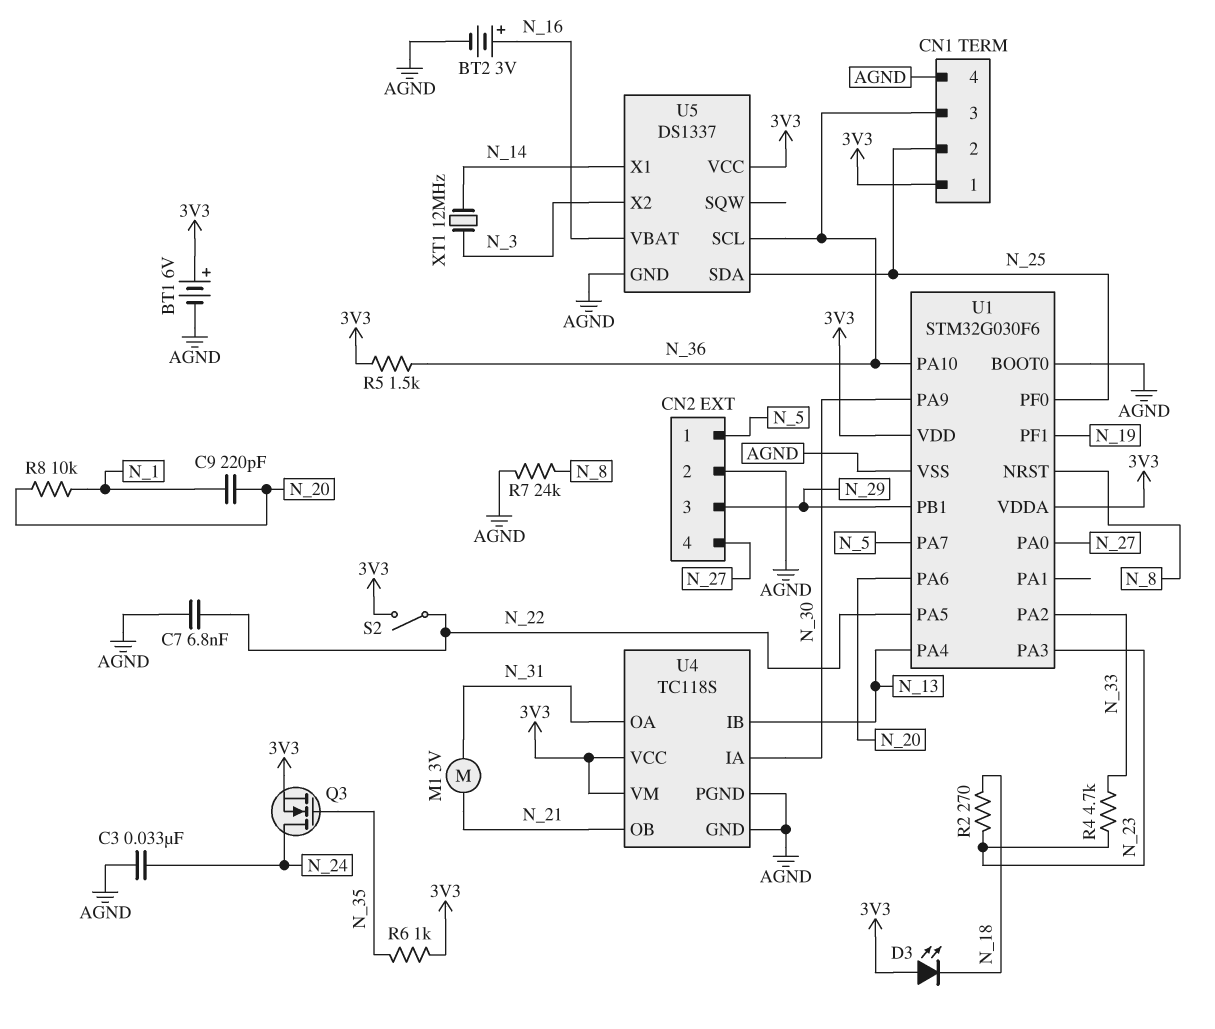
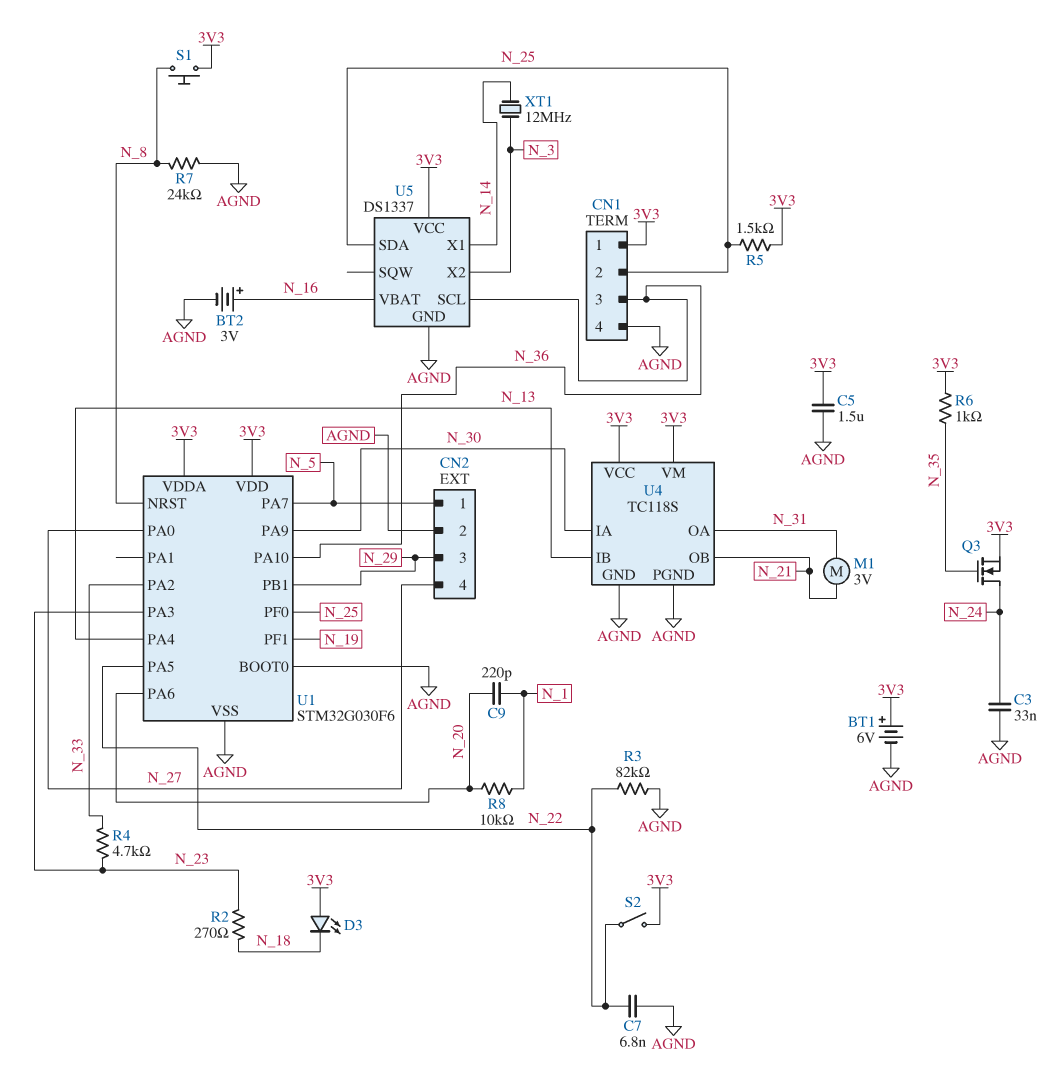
C5: none -> 1.5uF (3V3, AGND)
R3: none -> 82k (AGND, N_22)
R5: 1.5k (3V3, N_36) -> 1.5k (3V3, N_25)
S1: none -> button (3V3, N_8)

